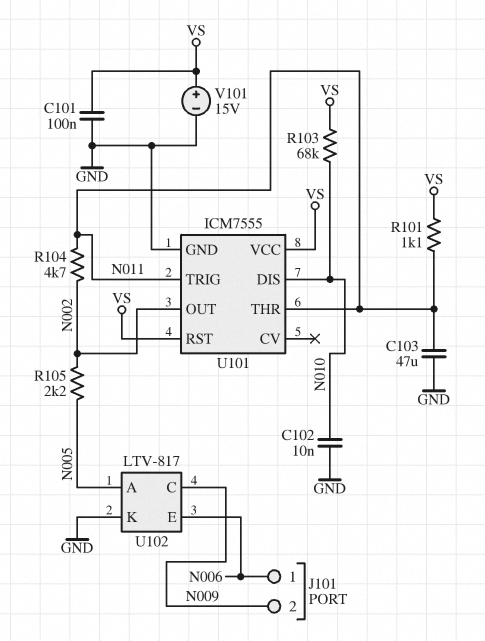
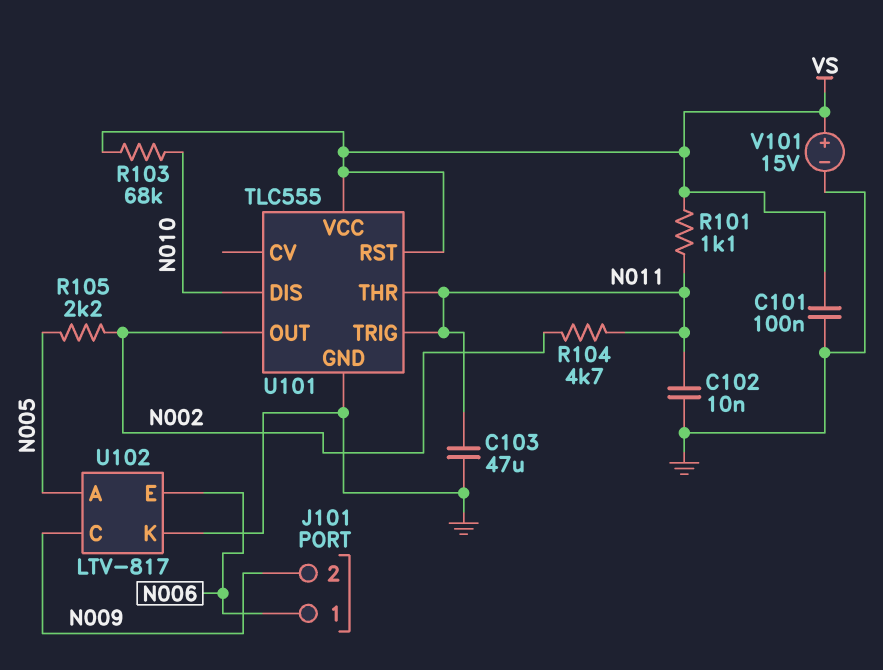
C102: 10nF (GND, N010) -> 10nF (GND, N011)
U101: ICM7555 -> TLC555

